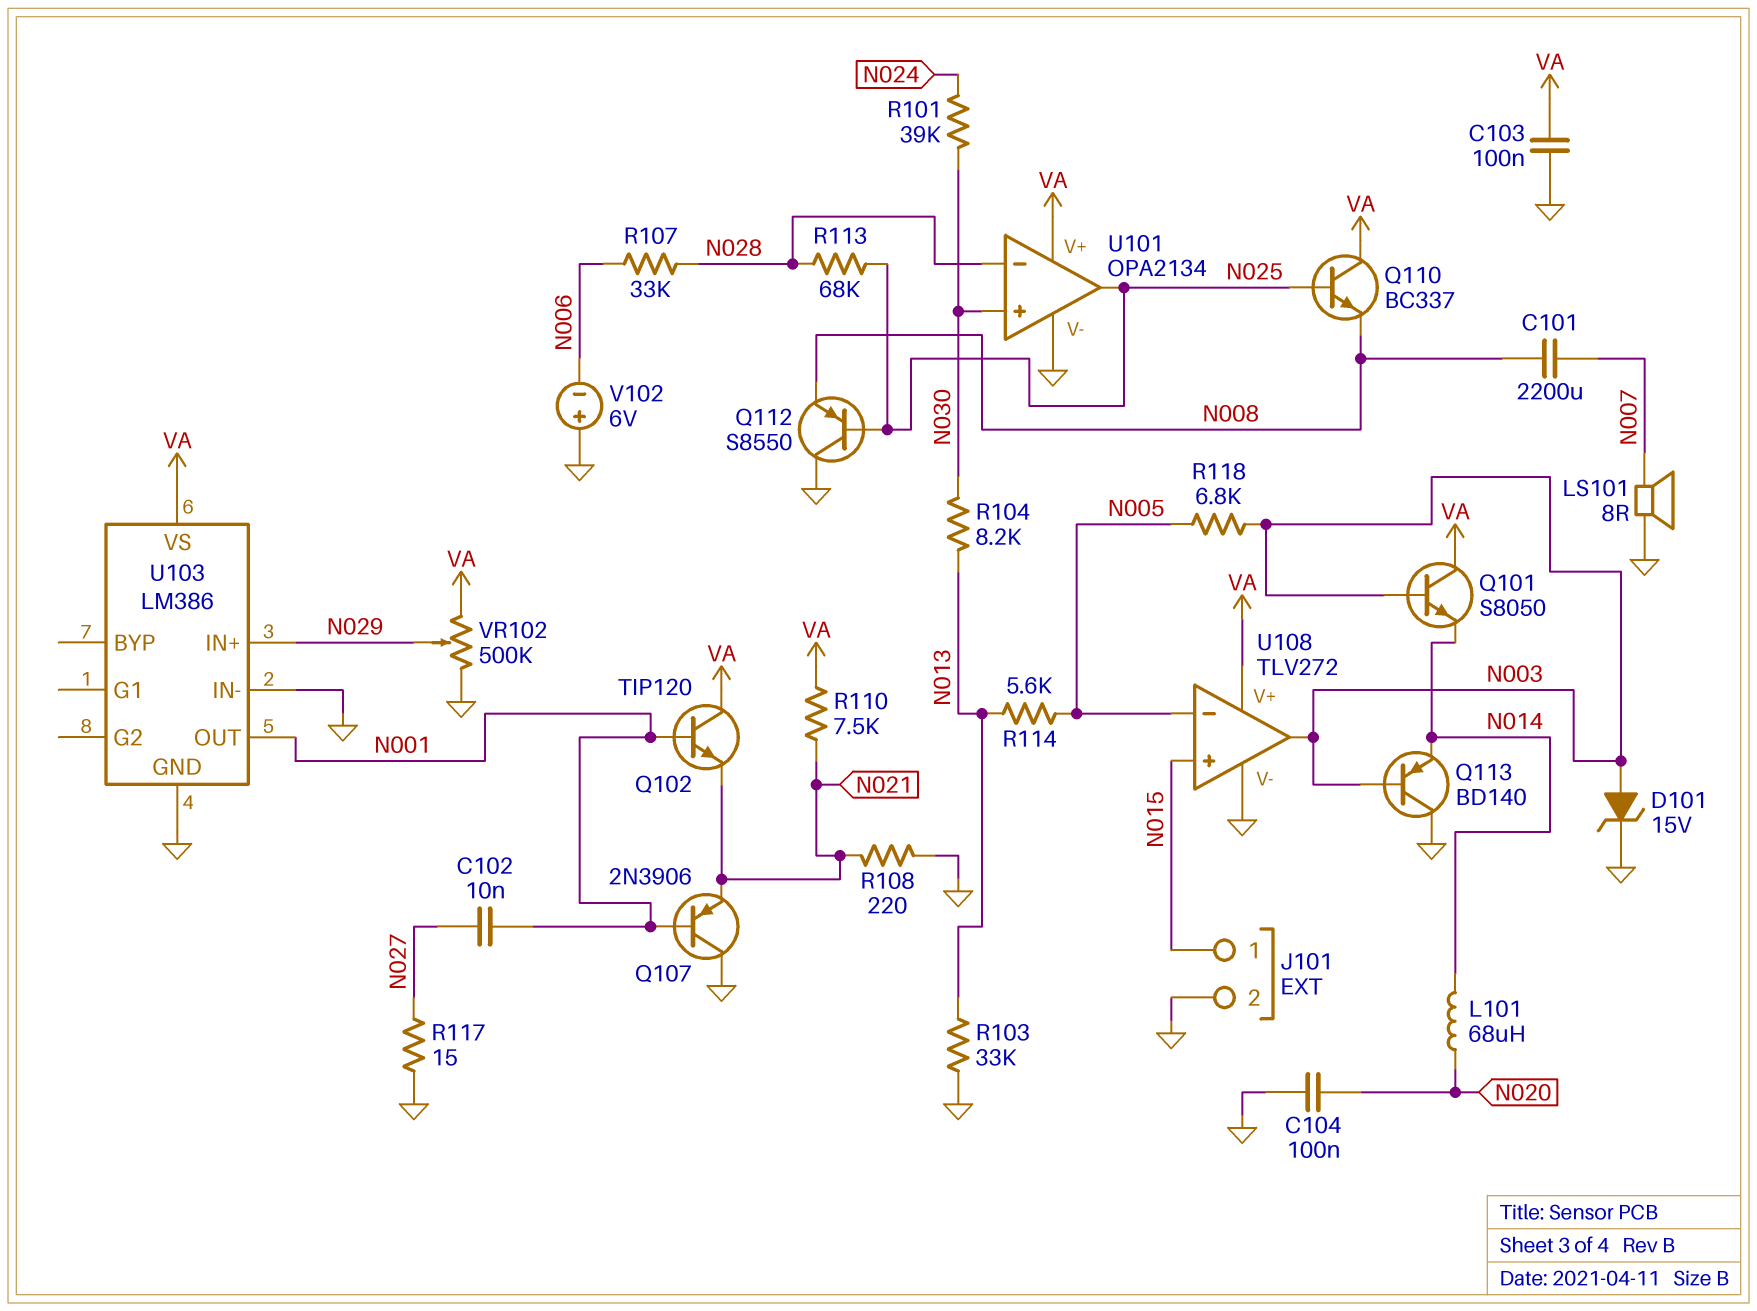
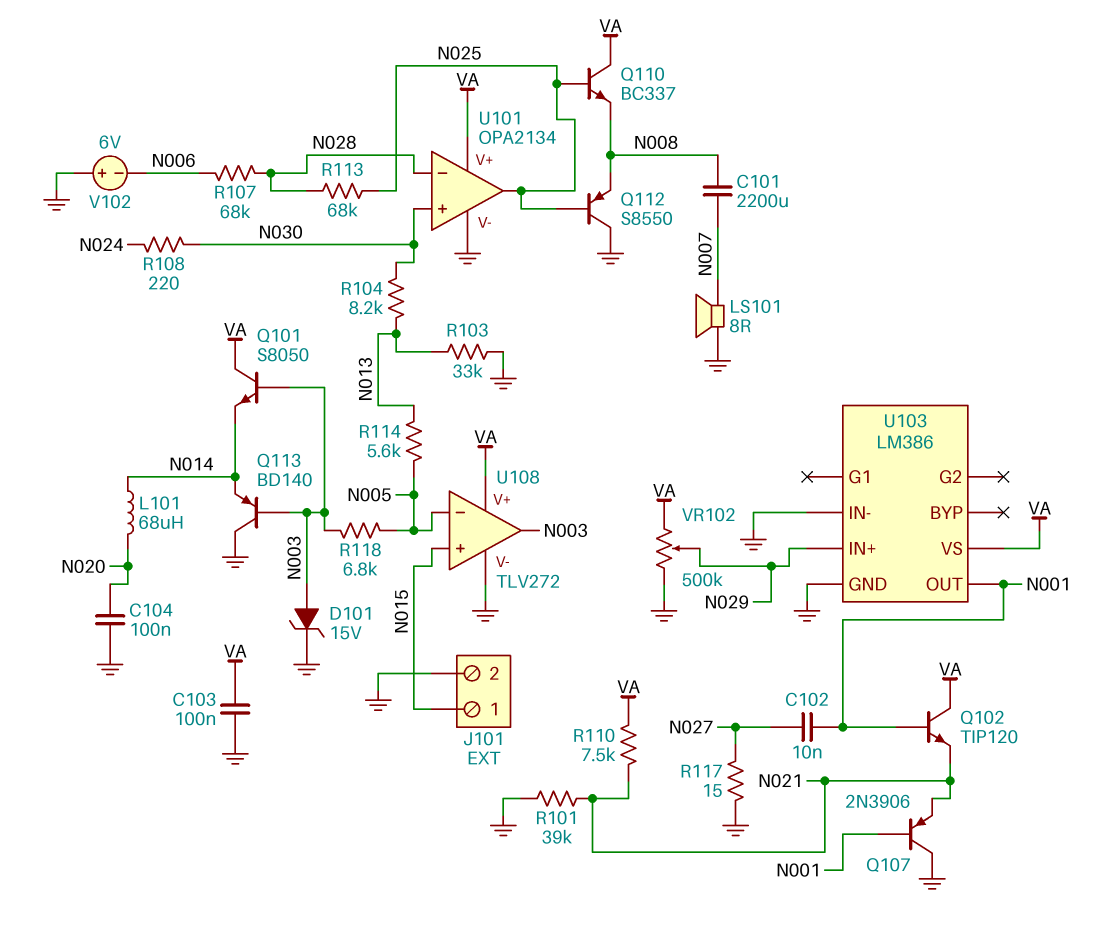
R101: 39k (N024, N030) -> 39k (GND, N021)
R107: 33k (N006, N028) -> 68k (N006, N028)
R108: 220 (GND, N021) -> 220 (N024, N030)

